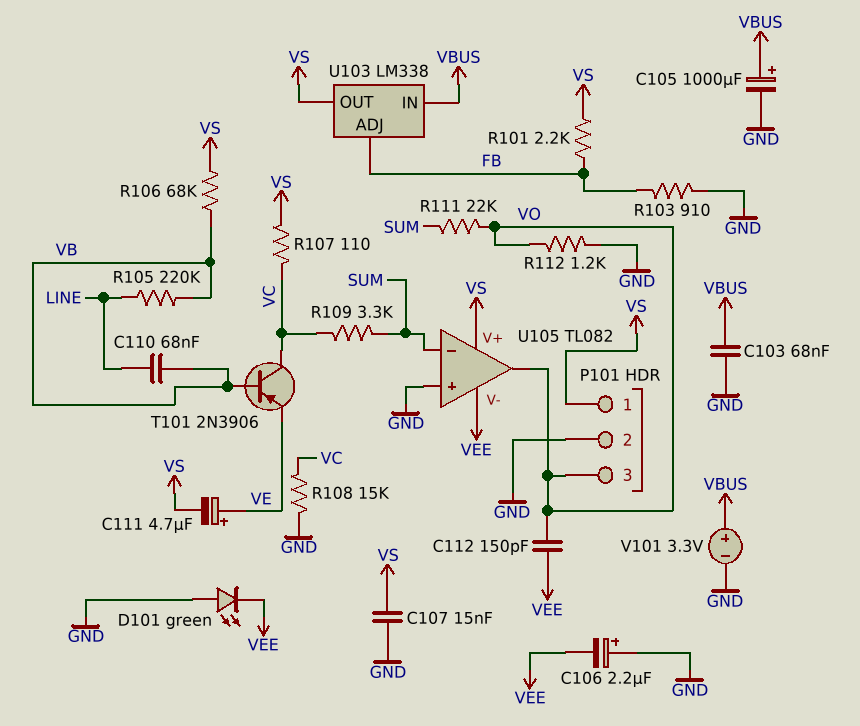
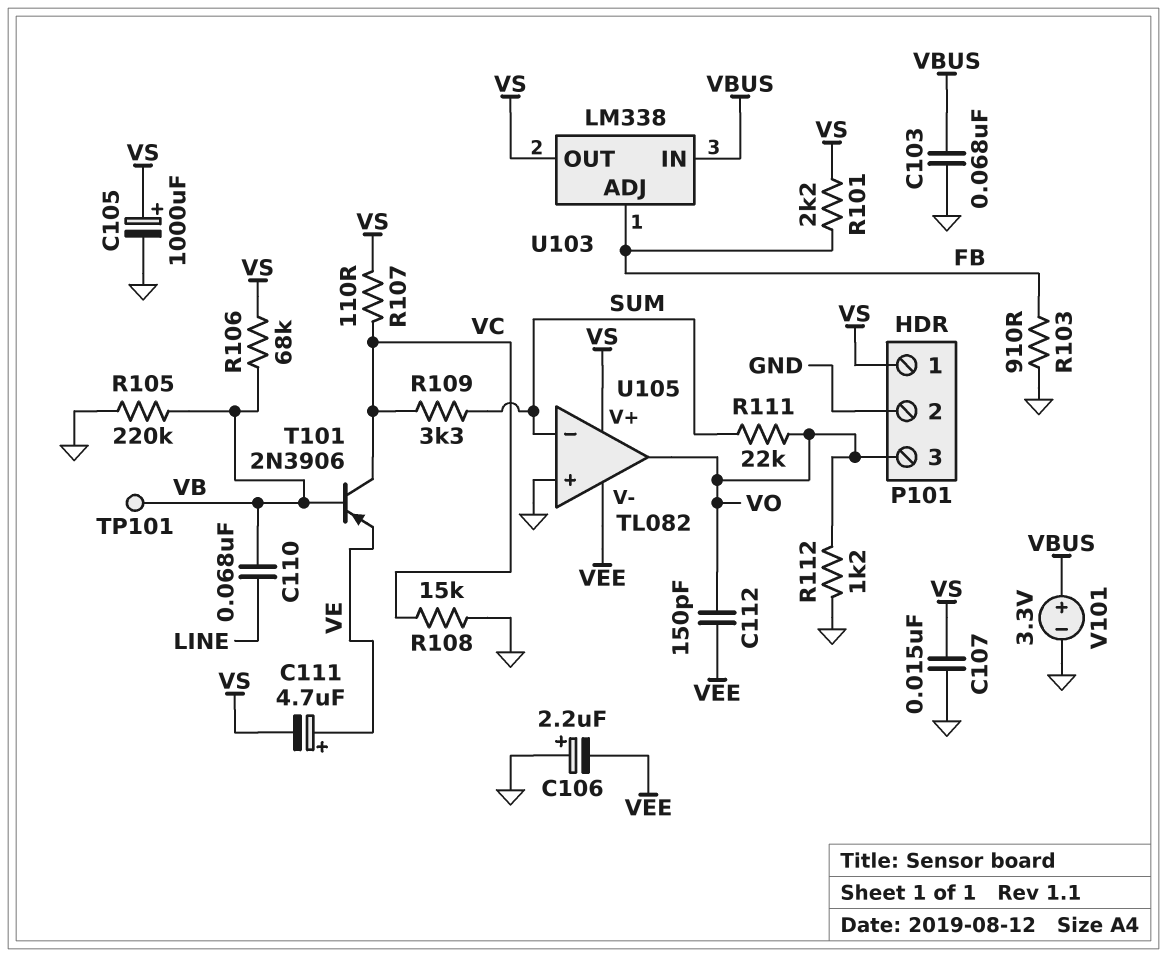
C105: 1000uF (plus VBUS, minus GND) -> 1000uF (plus VS, minus GND)
D101: LED green (A GND, K VEE) -> none
R105: 220k (LINE, VB) -> 220k (GND, VB)
TP101: none -> test point (VB)

